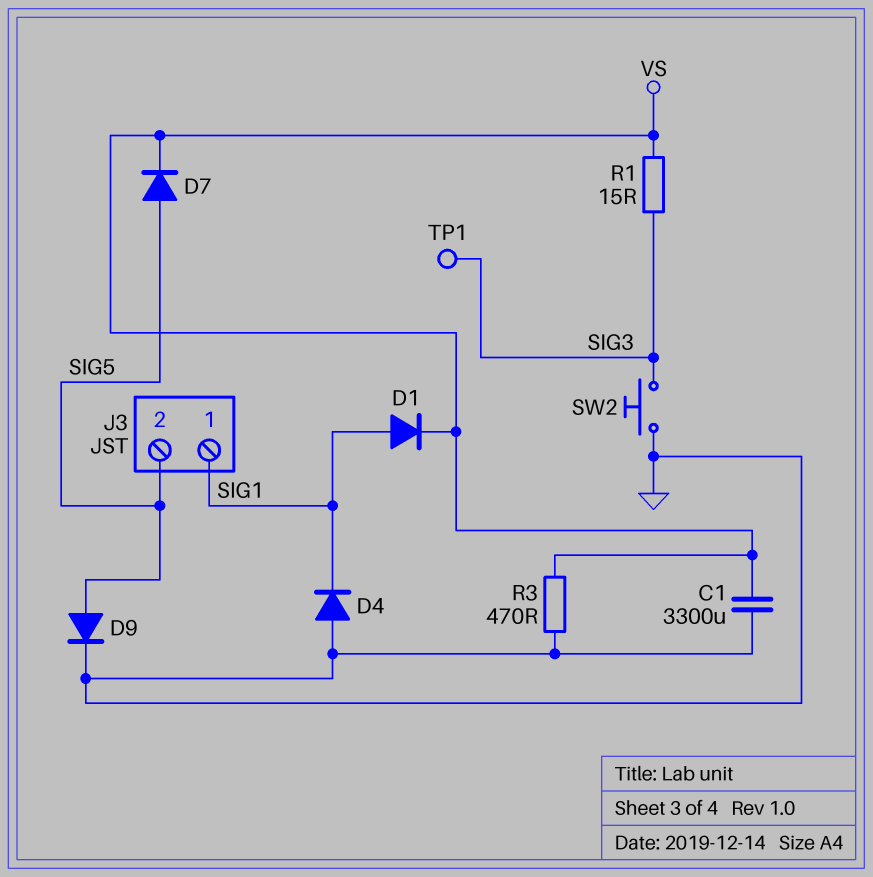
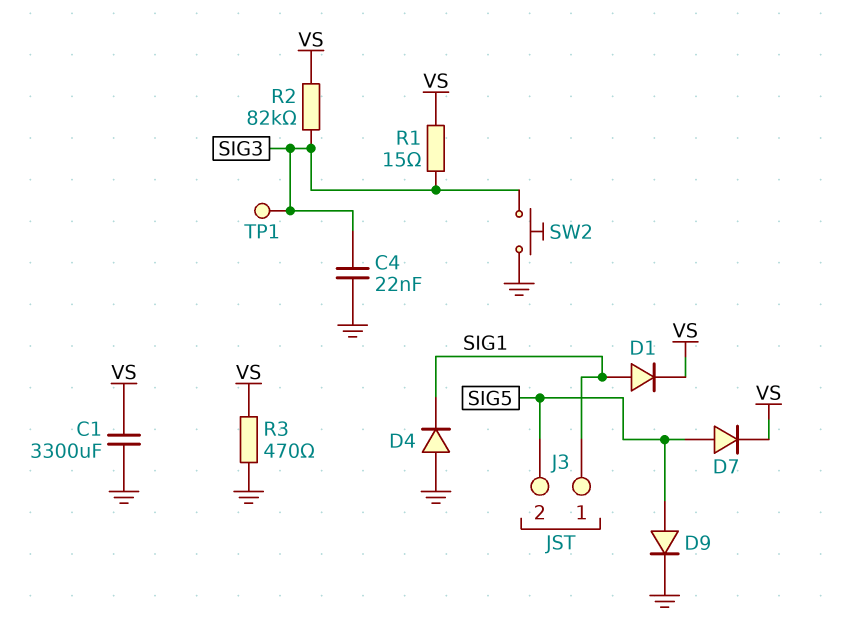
C4: none -> 22nF (GND, SIG3)
R2: none -> 82k (SIG3, VS)

